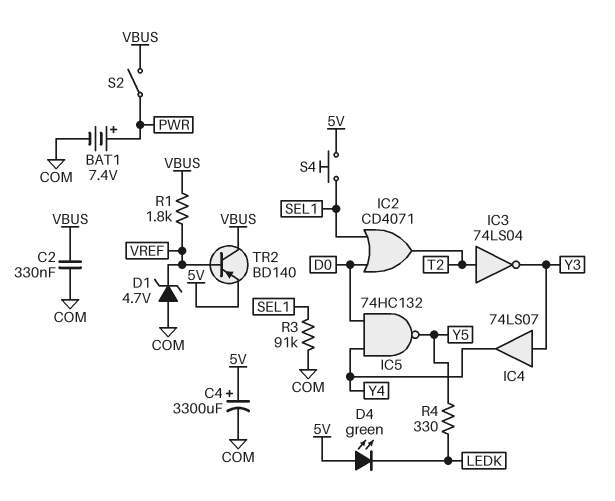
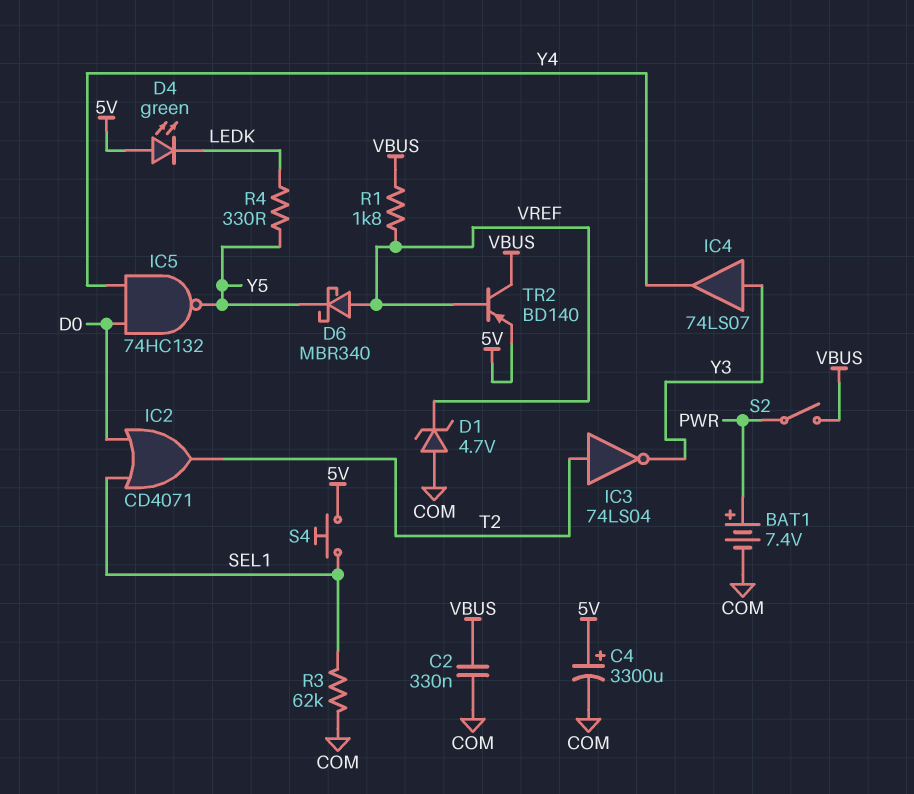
D6: none -> schottky MBR340 (A VREF, K Y5)
R3: 91k (COM, SEL1) -> 62k (COM, SEL1)

